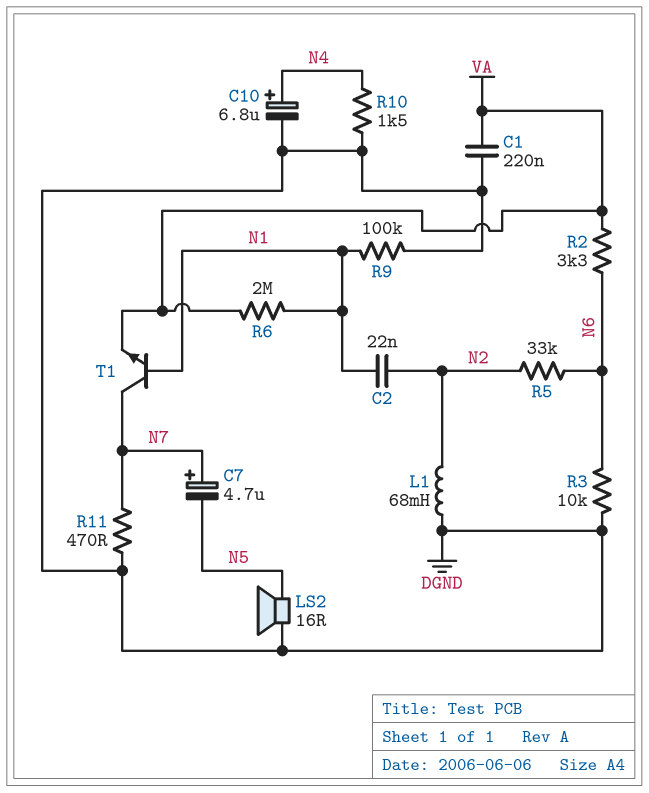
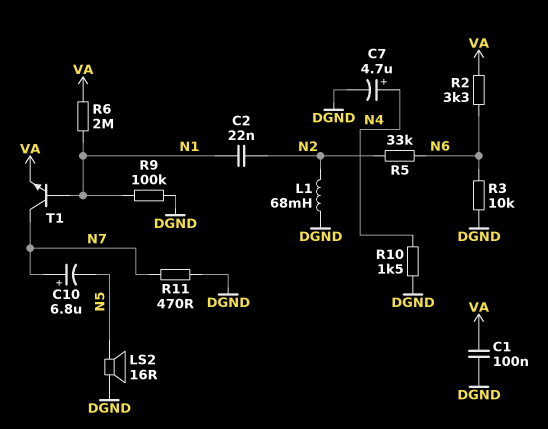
C1: 220nF (DGND, VA) -> 100nF (DGND, VA)
C7: 4.7uF (plus N7, minus N5) -> 4.7uF (plus N4, minus DGND)
C10: 6.8uF (plus N4, minus DGND) -> 6.8uF (plus N7, minus N5)

